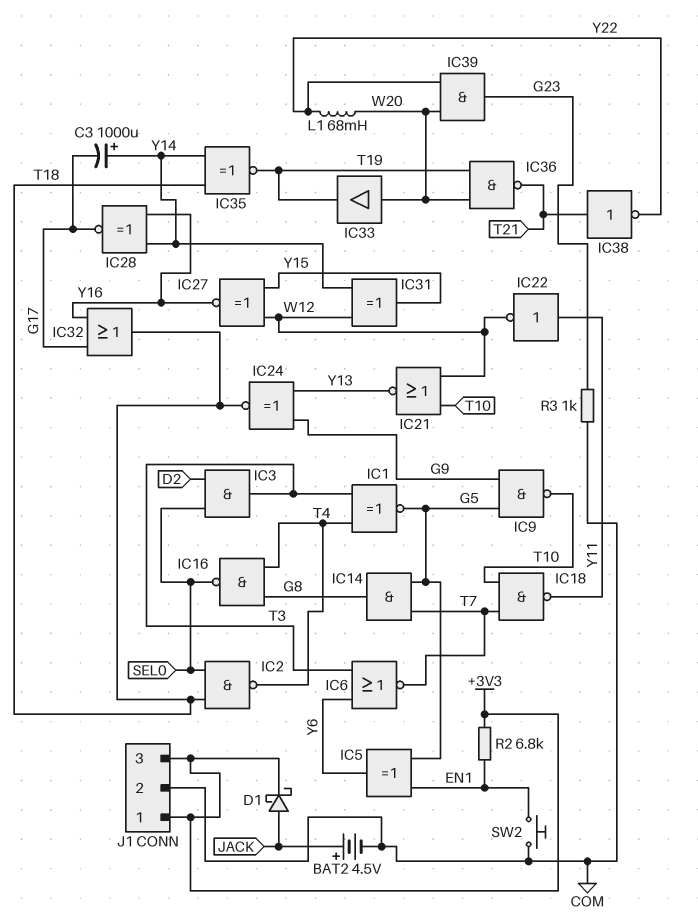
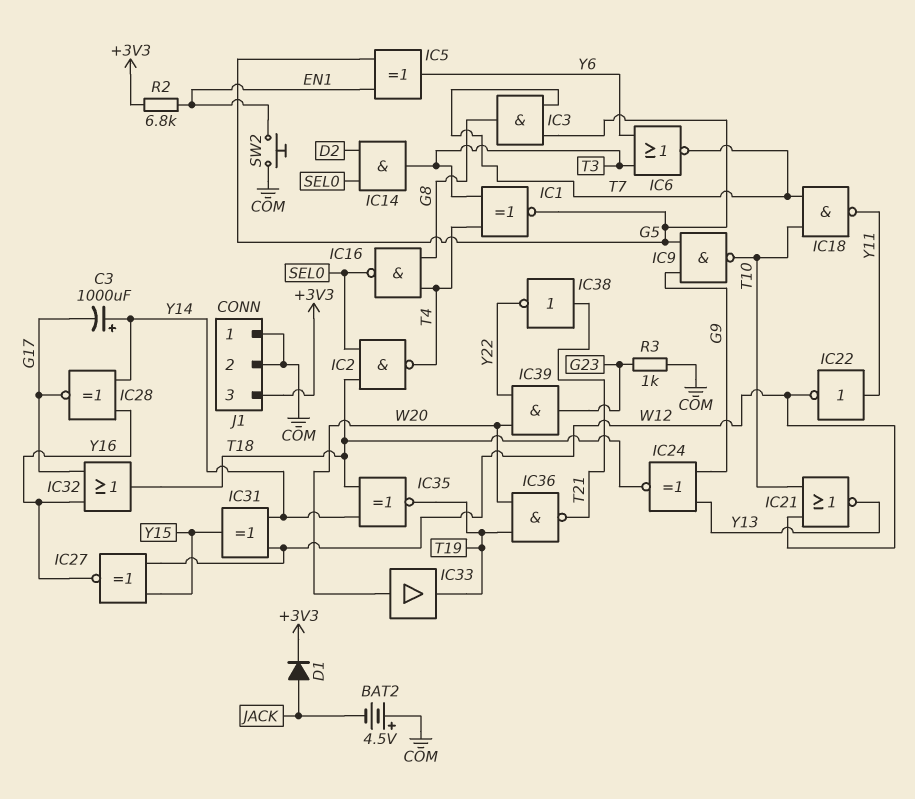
BAT2: 4.5V (plus JACK, minus COM) -> 4.5V (plus COM, minus JACK)
D1: schottky (A JACK, K +3V3) -> diode (A JACK, K +3V3)
IC3: AND (in D2, in SEL0, out T3) -> AND (in G5, in T7, out G8)
IC14: AND (in G5, in T7, out G8) -> AND (in D2, in SEL0, out T3)
J1 pin 1: +3V3 -> COM
L1: 68mH (W20, Y22) -> none

